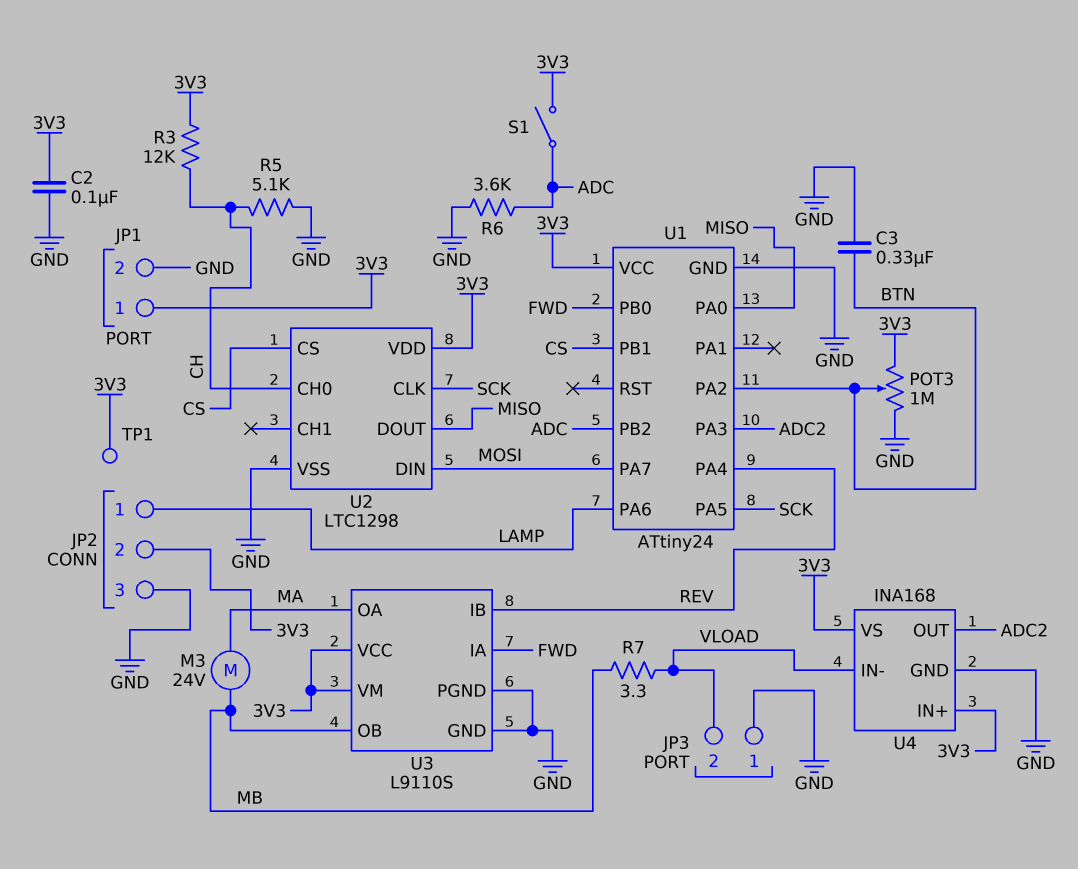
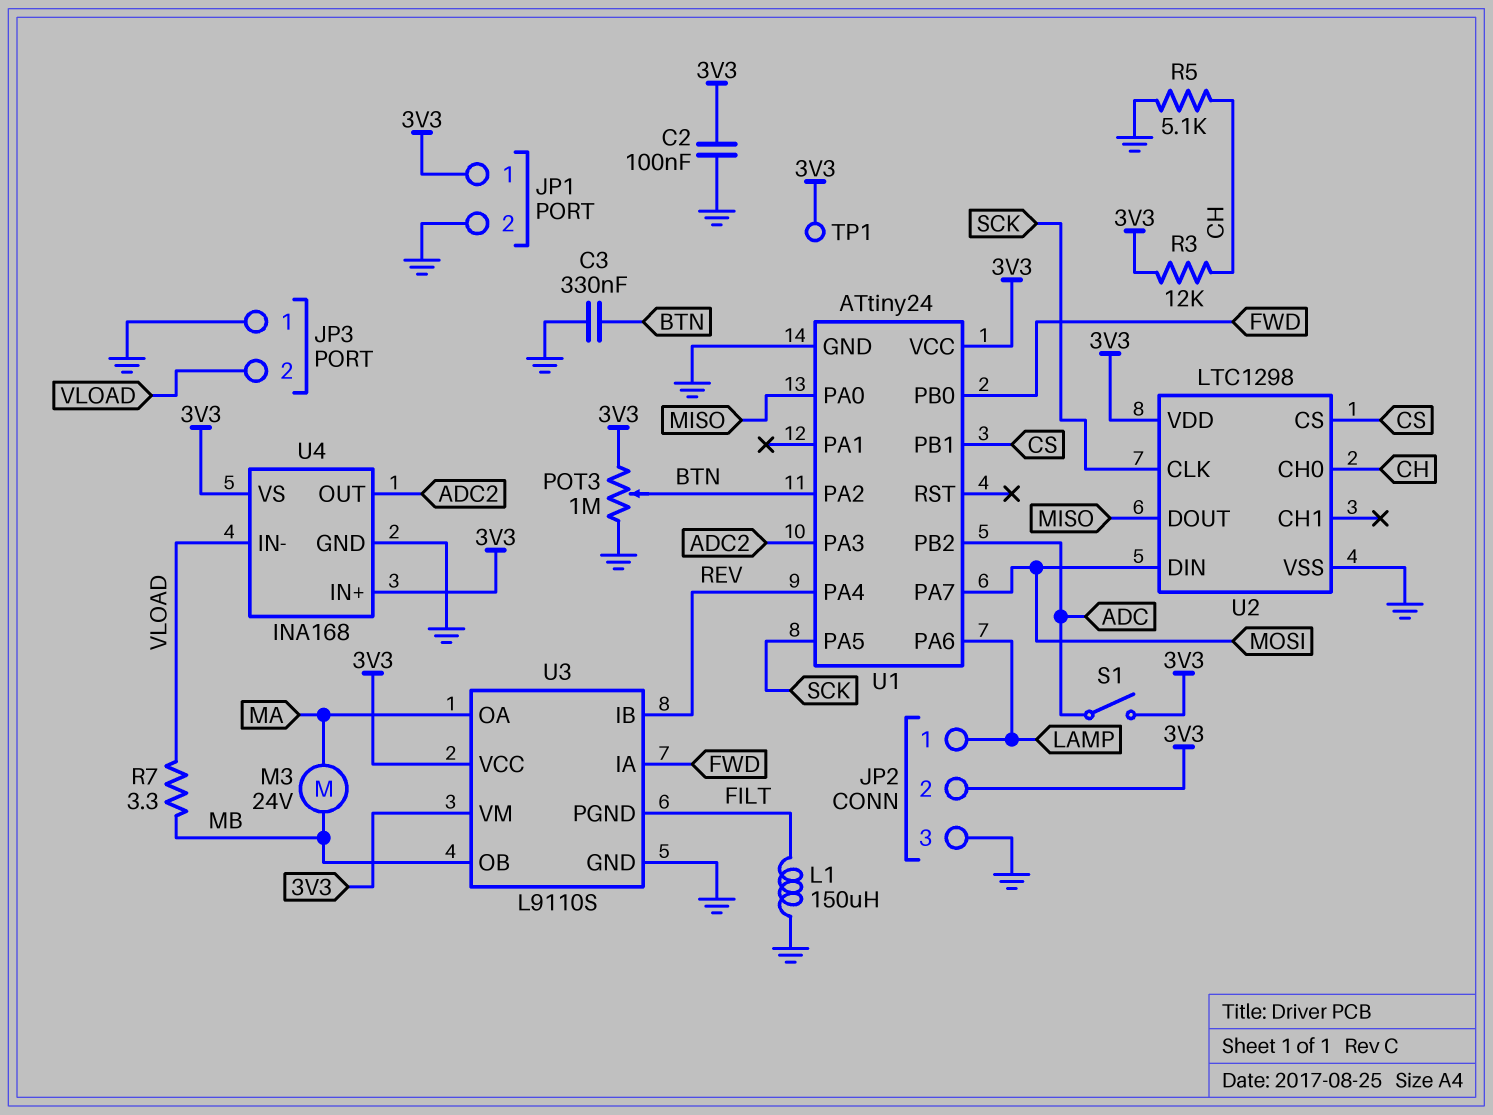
L1: none -> 150uH (FILT, GND)
R6: 3.6k (ADC, GND) -> none
U3 pin PGND: GND -> FILT

